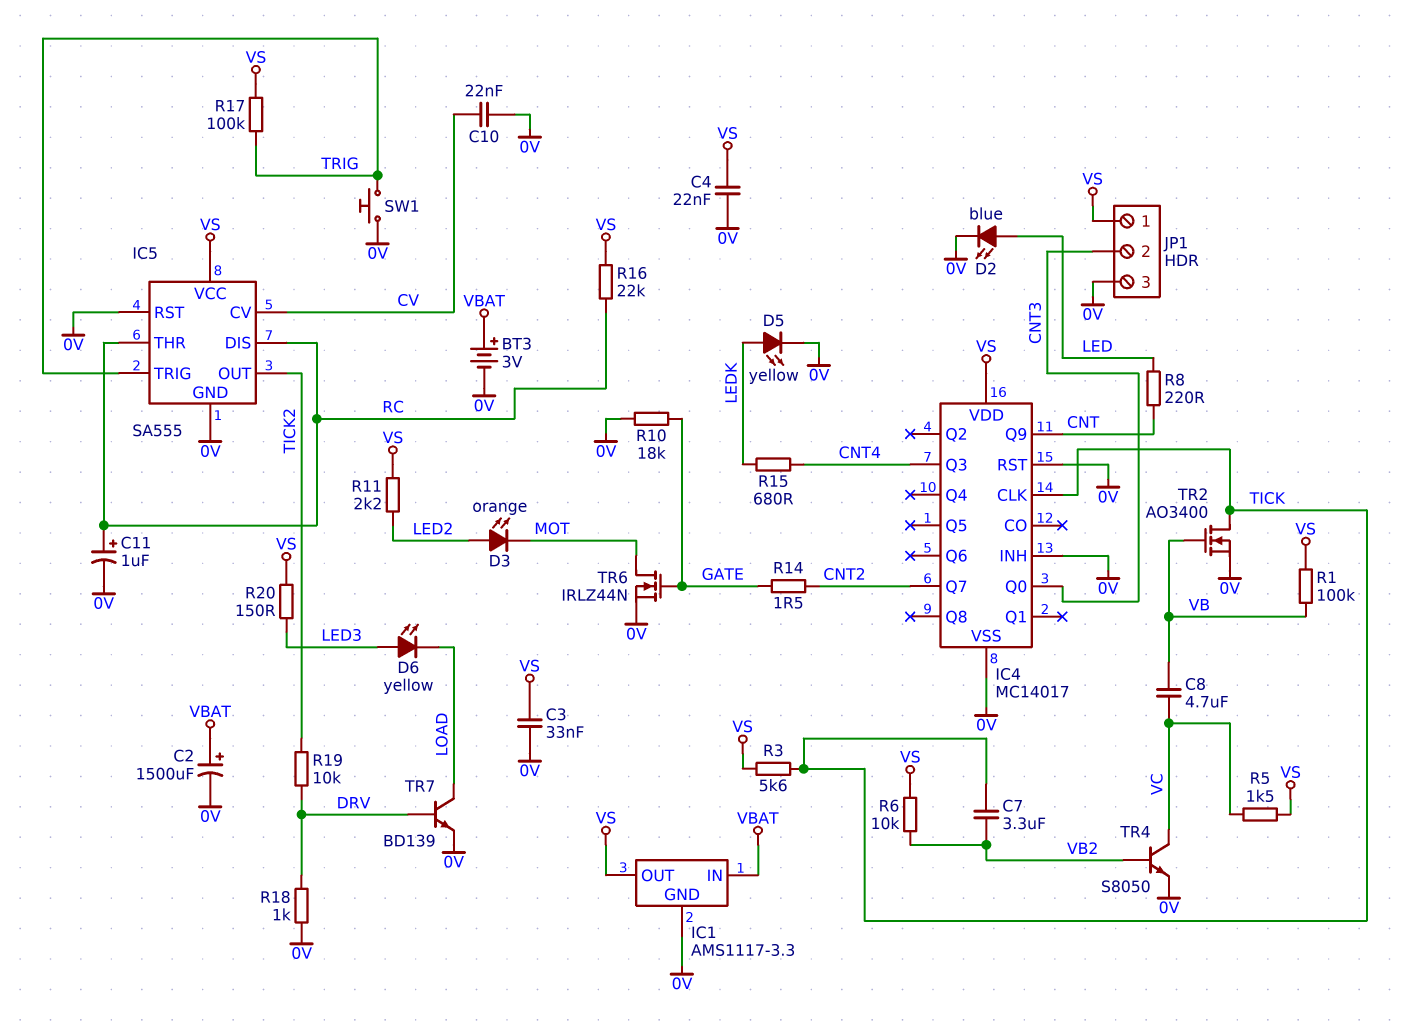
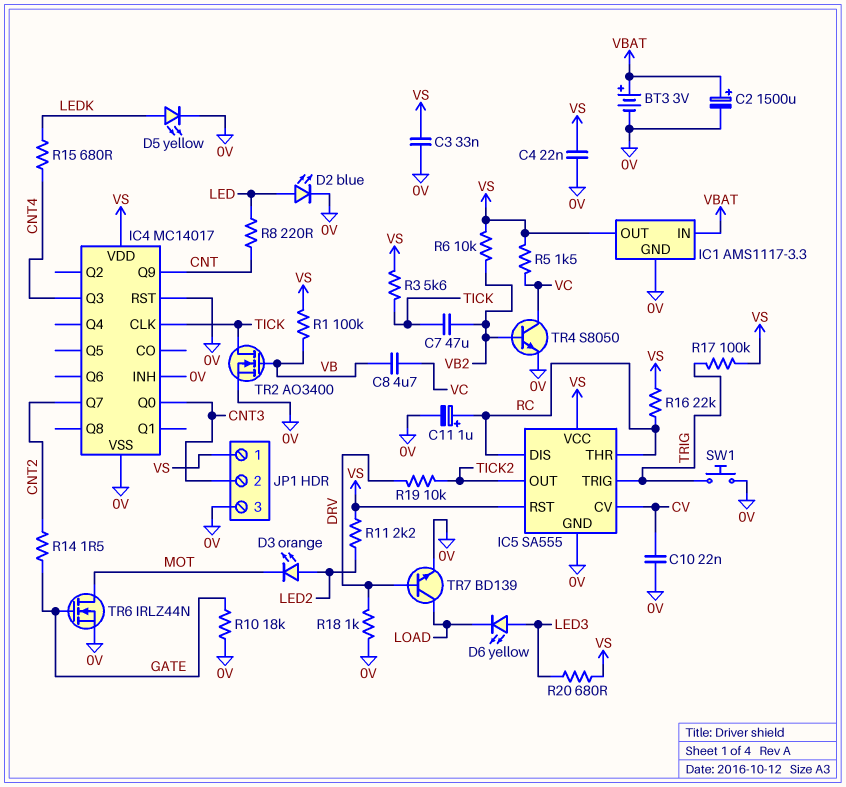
C7: 3.3uF (TICK, VB2) -> 47uF (TICK, VB2)
IC5 pin RST: 0V -> VS
R20: 150 (LED3, VS) -> 680 (LED3, VS)

